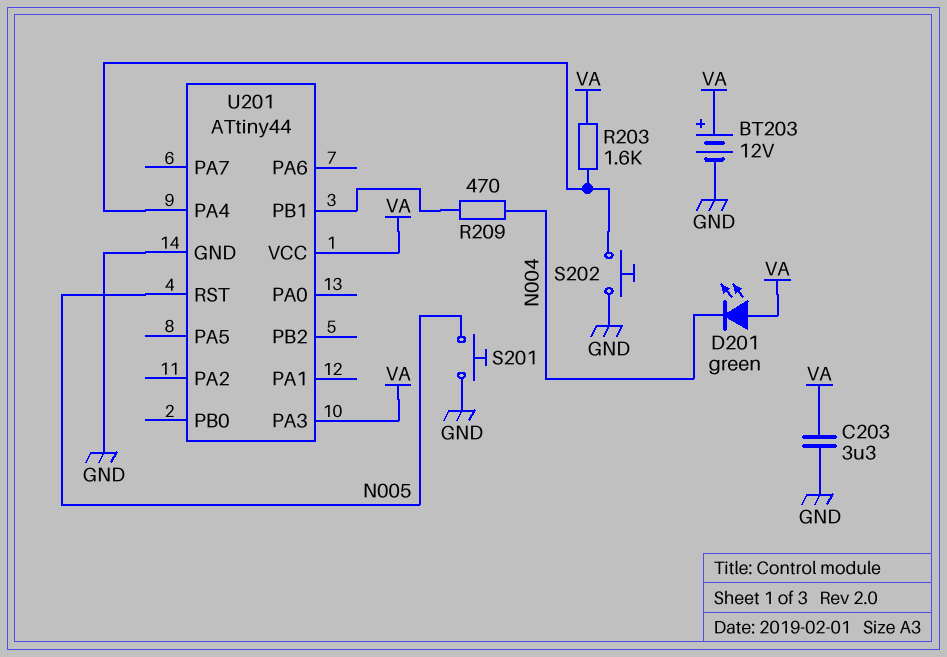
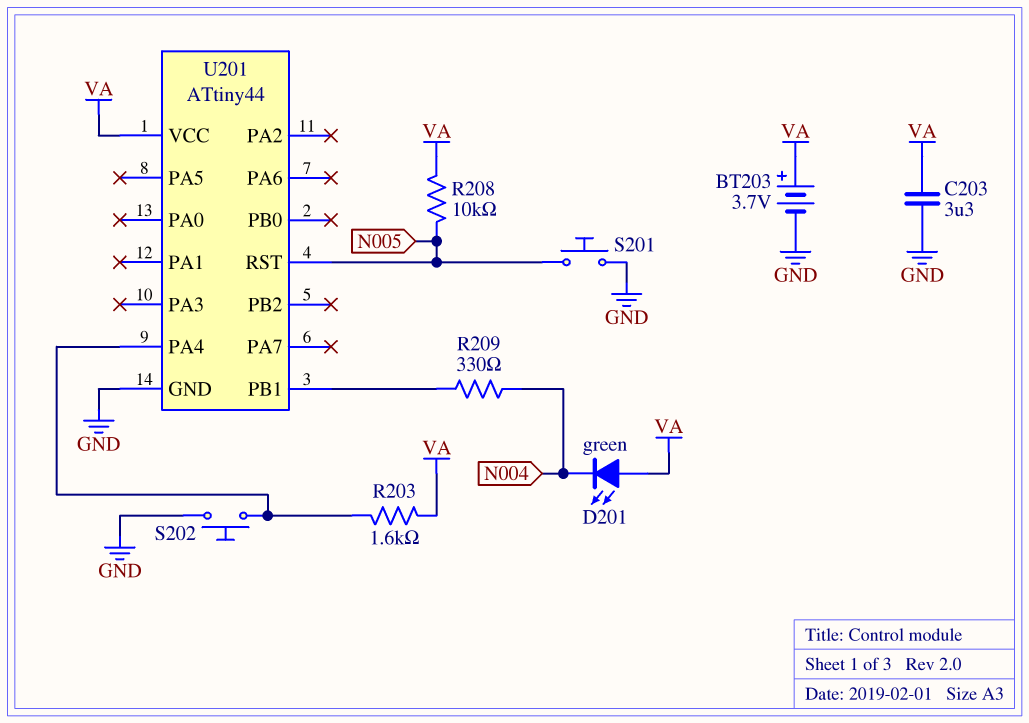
BT203: 12V (plus VA, minus GND) -> 3.7V (plus VA, minus GND)
R208: none -> 10k (N005, VA)
R209: 470 (N004, U201/PB1) -> 330 (N004, U201/PB1)
U201 pin PA3: VA -> none

